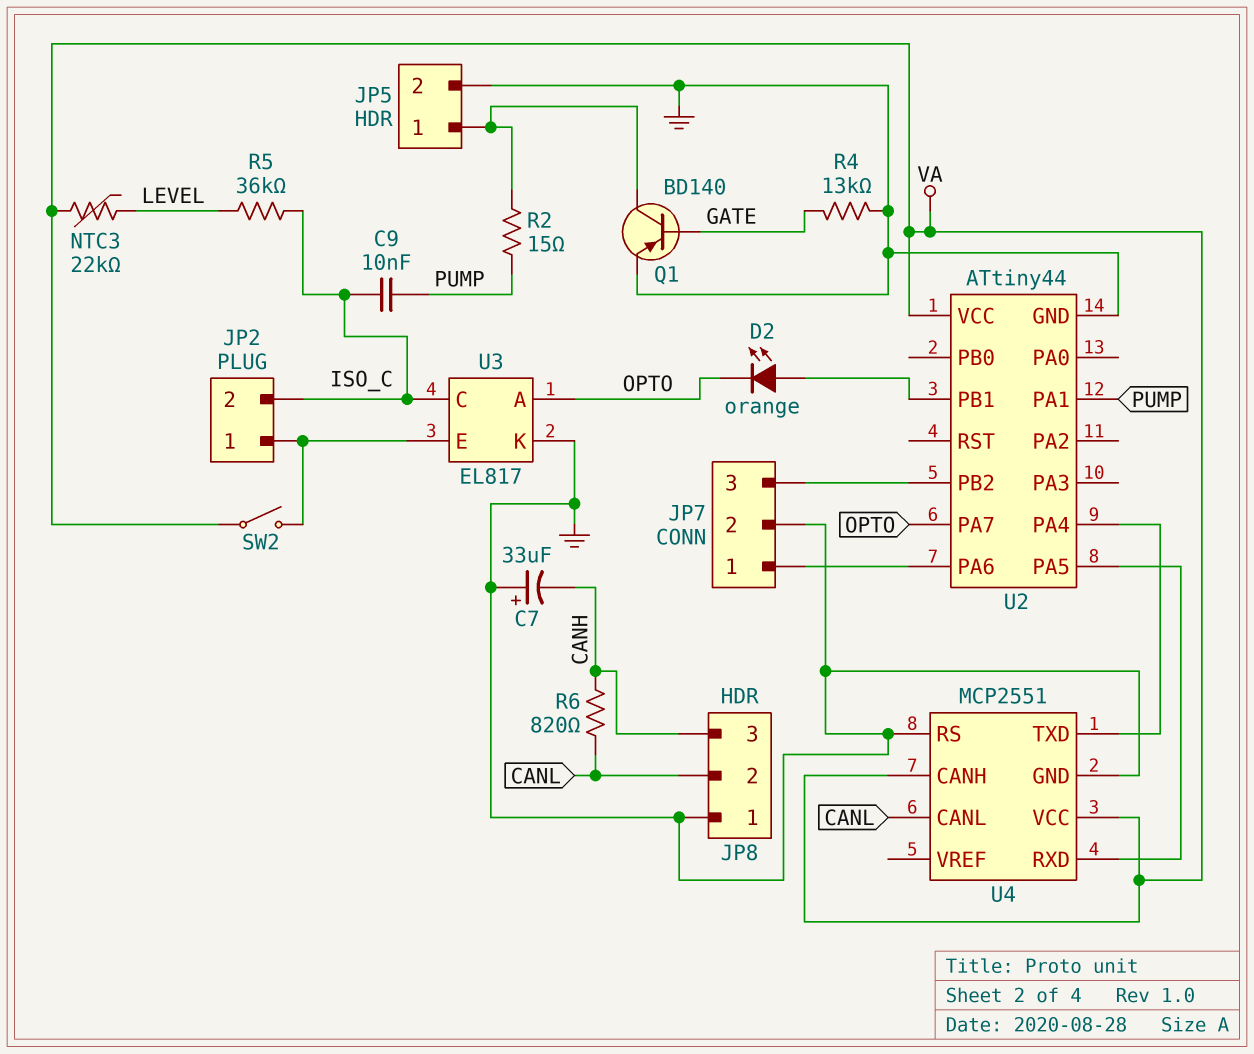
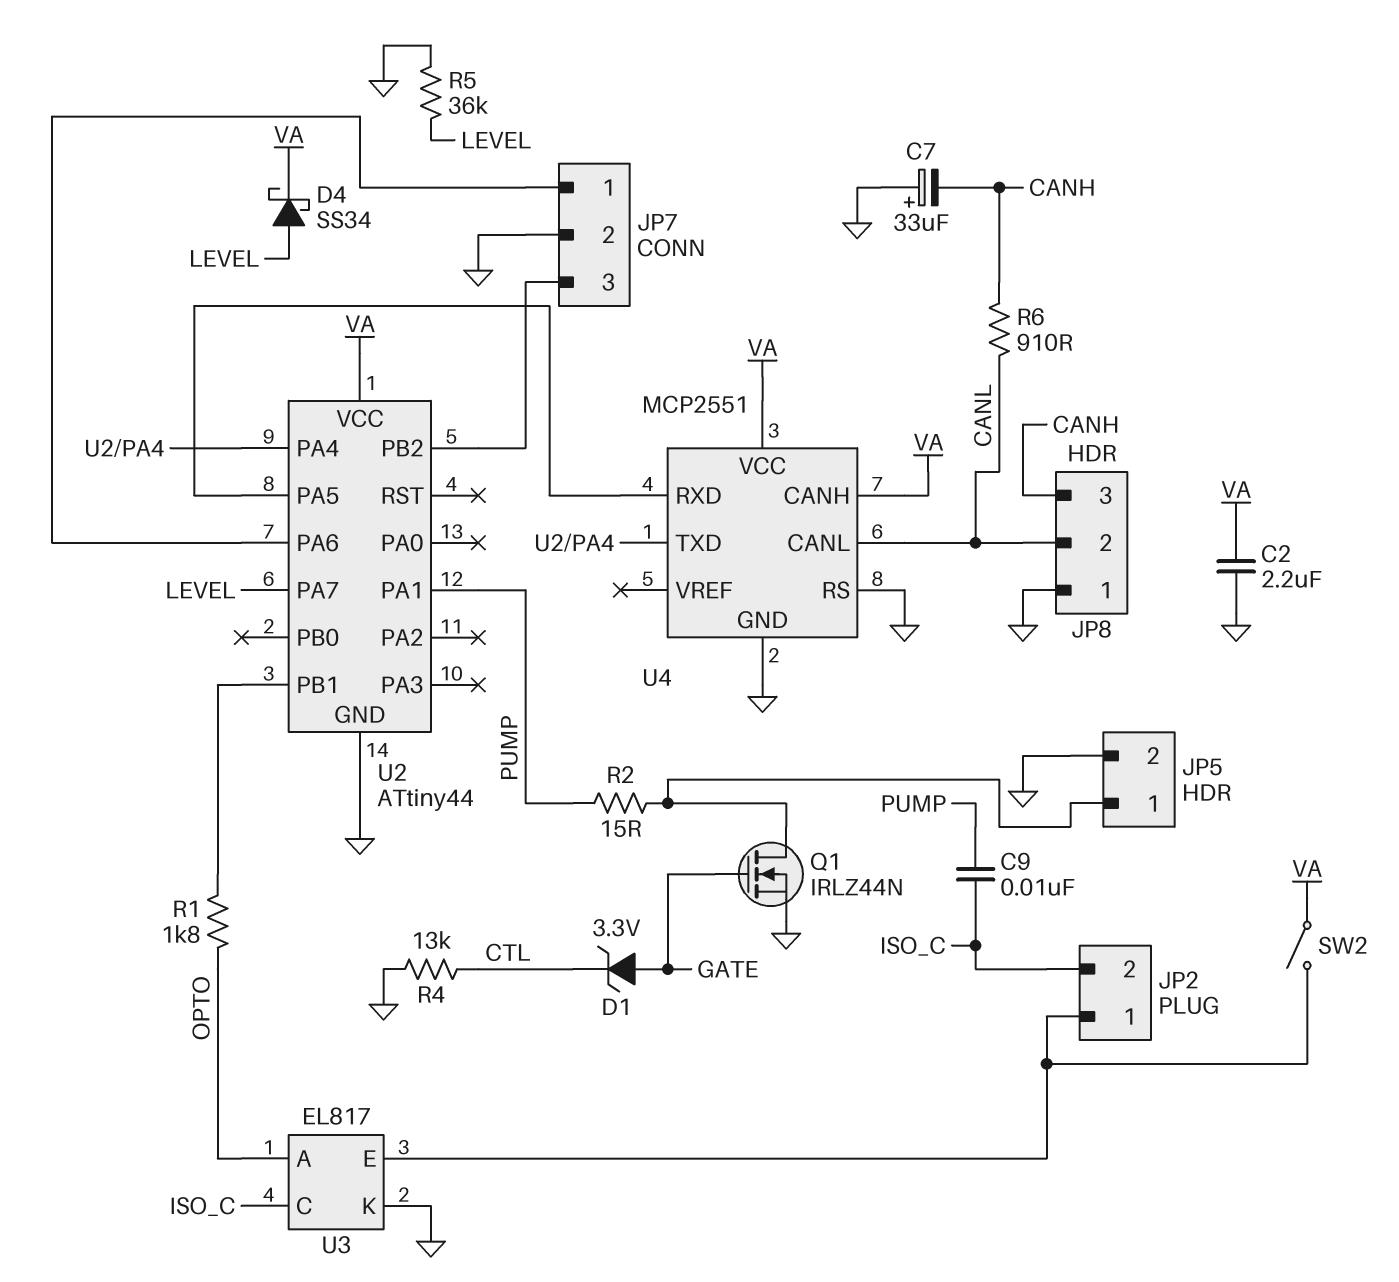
C2: none -> 2.2uF (GND, VA)
D1: none -> zener 3.3V (A GATE, K CTL)
D2: LED orange (A U2/PB1, K OPTO) -> none
D4: none -> schottky SS34 (A LEVEL, K VA)
NTC3: 22k (LEVEL, VA) -> none
Q1: PNP BD140 (B GATE, C JP5/1, E GND) -> NMOS IRLZ44N (G GATE, D JP5/1, S GND)
R1: none -> 1.8k (OPTO, U2/PB1)
R4: 13k (GATE, GND) -> 13k (CTL, GND)
R5: 36k (ISO_C, LEVEL) -> 36k (GND, LEVEL)
R6: 820 (CANH, CANL) -> 910 (CANH, CANL)
U2 pin PA7: OPTO -> LEVEL

